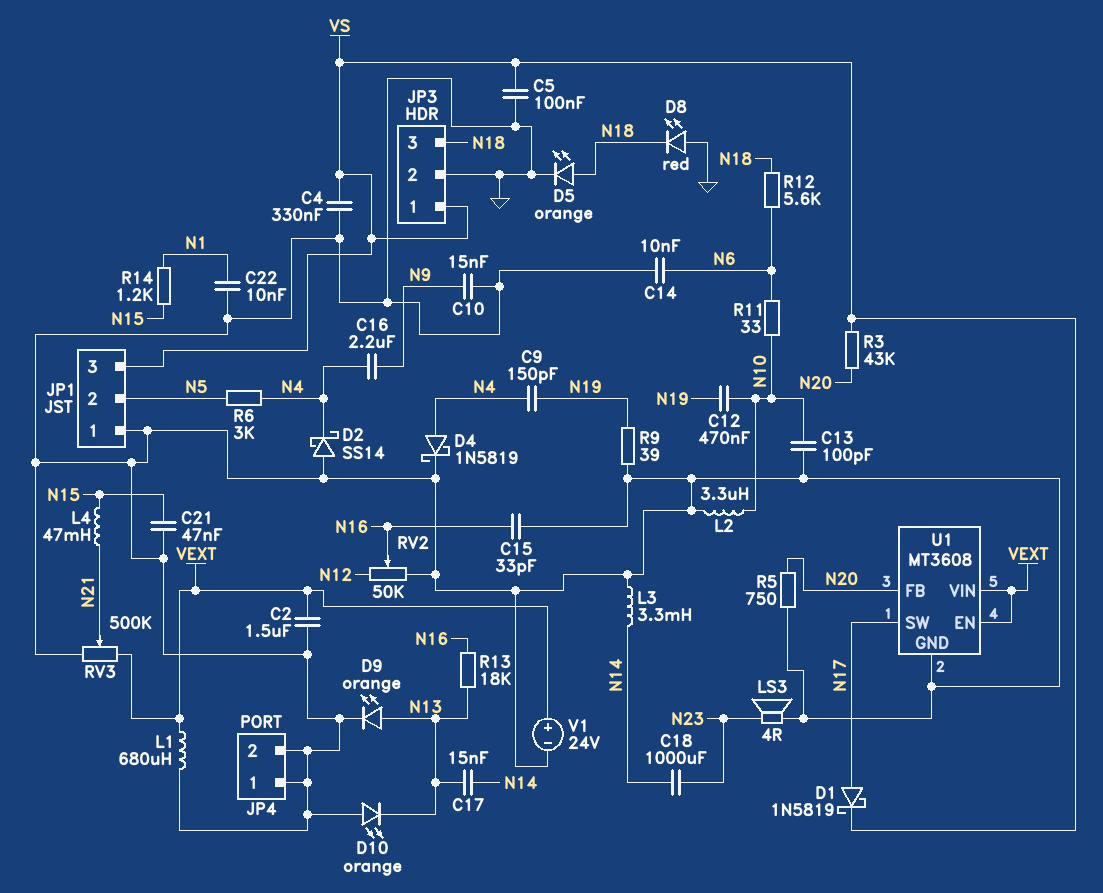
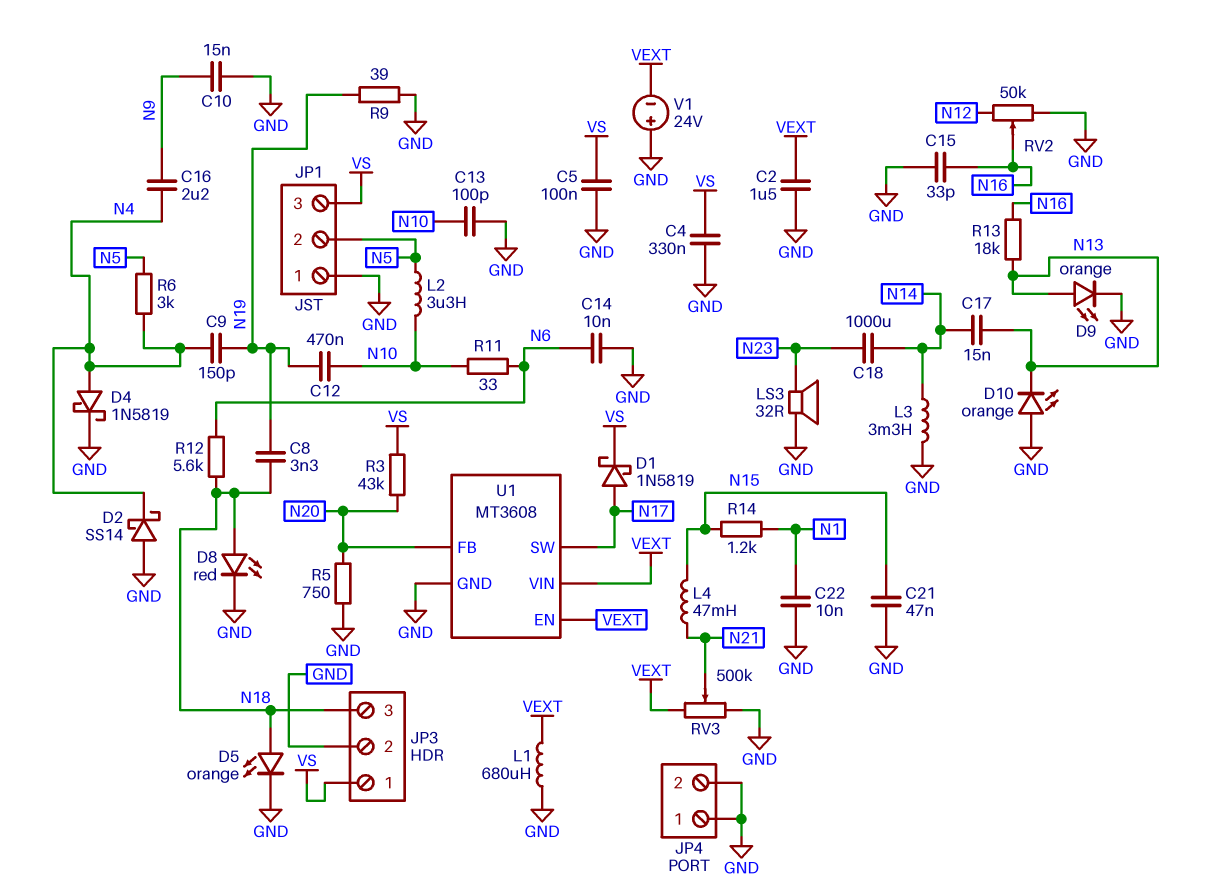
C8: none -> 3.3nF (N18, N19)
D8: LED red (A GND, K N18) -> LED red (A N18, K GND)
L2: 3.3uH (GND, N10) -> 3.3uH (N5, N10)
LS3: speaker 4R (GND, N23) -> speaker 32R (GND, N23)
V1: 24V (plus VEXT, minus GND) -> 24V (plus GND, minus VEXT)

